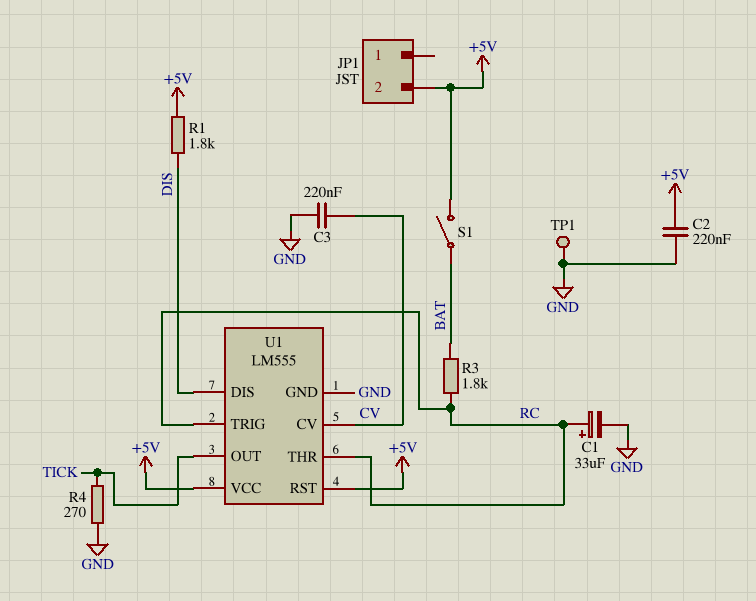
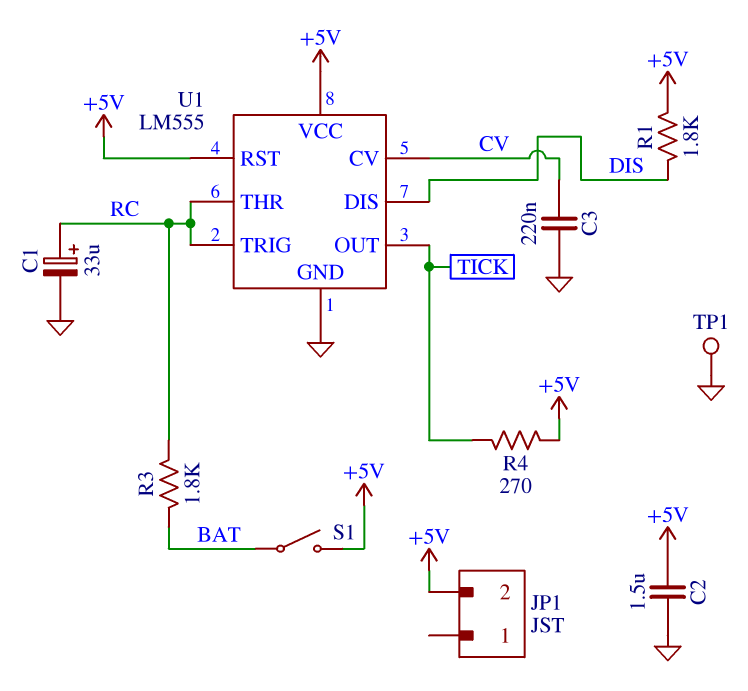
C2: 220nF (+5V, GND) -> 1.5uF (+5V, GND)
R4: 270 (GND, TICK) -> 270 (+5V, TICK)

